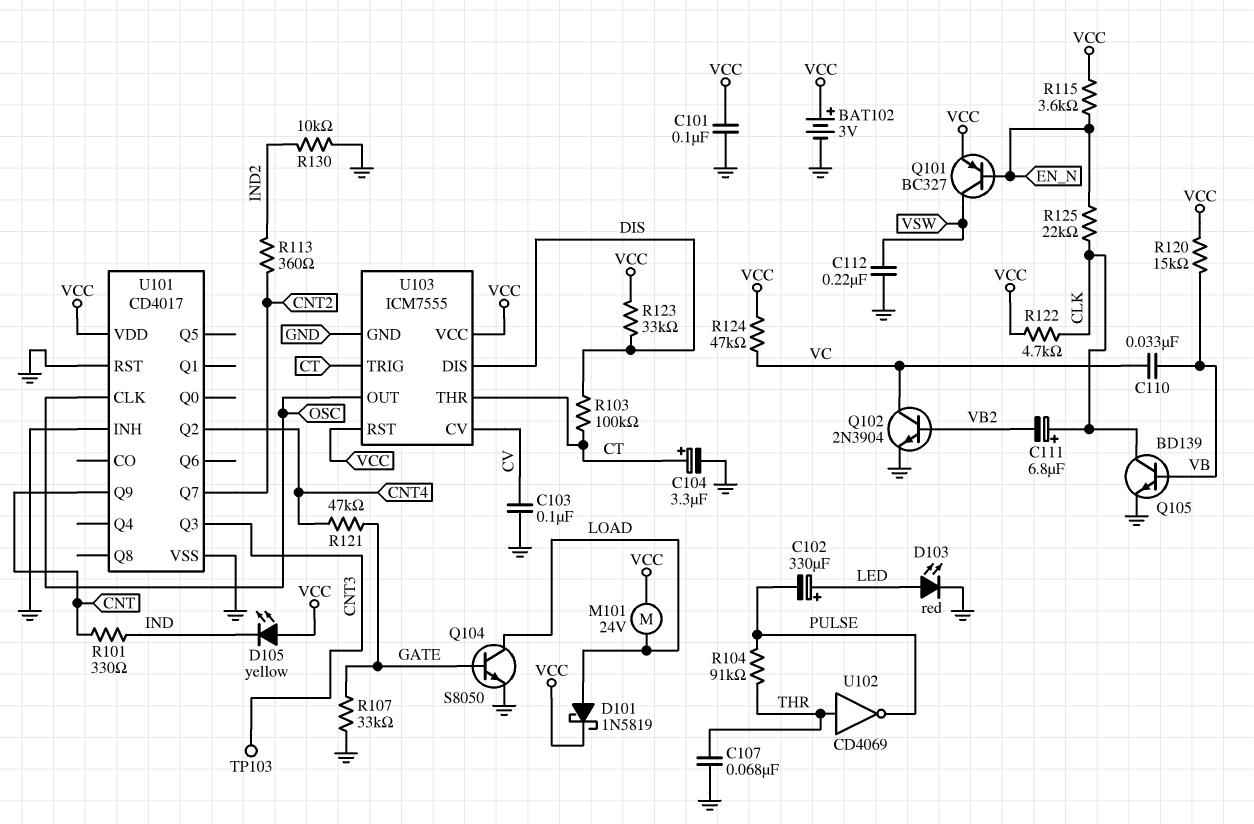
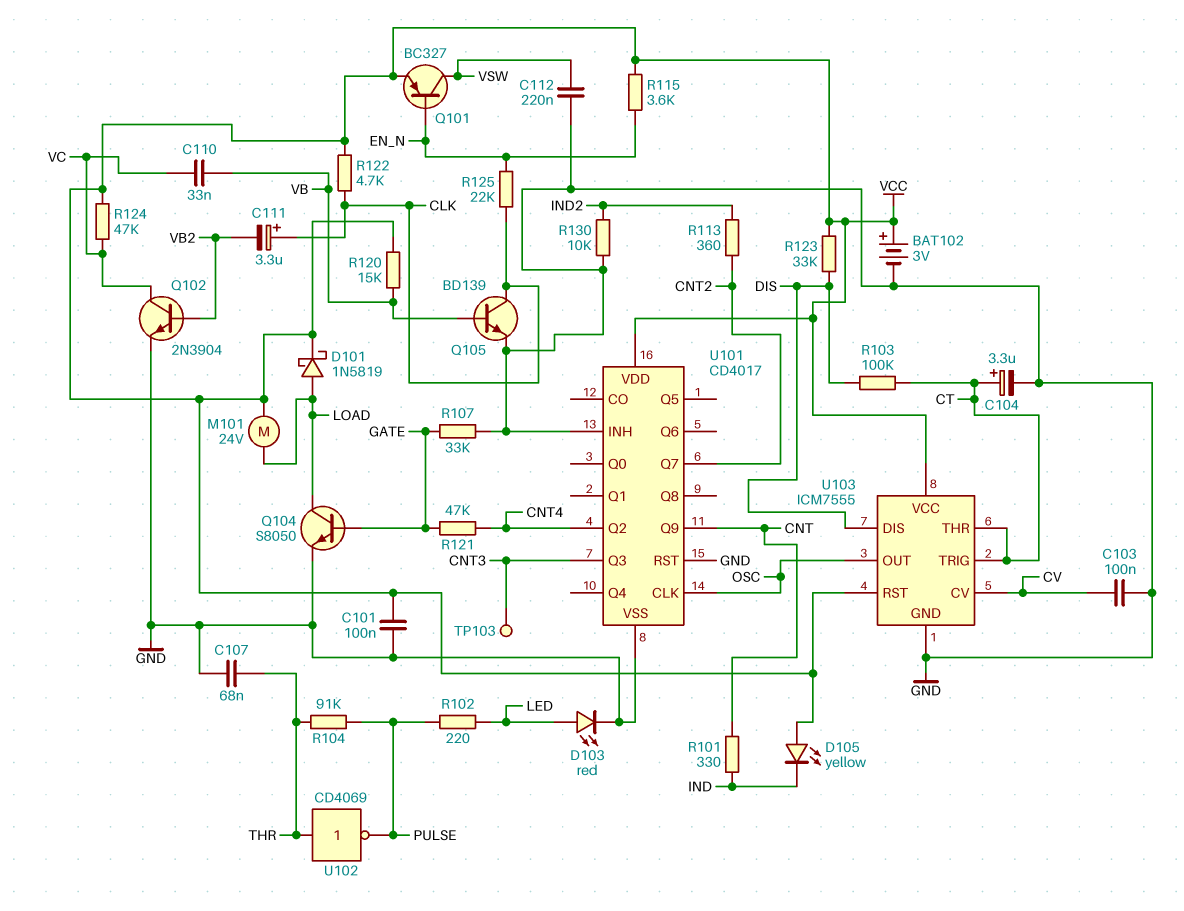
C102: 330uF (plus LED, minus PULSE) -> none
C111: 6.8uF (plus CLK, minus VB2) -> 3.3uF (plus CLK, minus VB2)
R102: none -> 220 (LED, PULSE)

